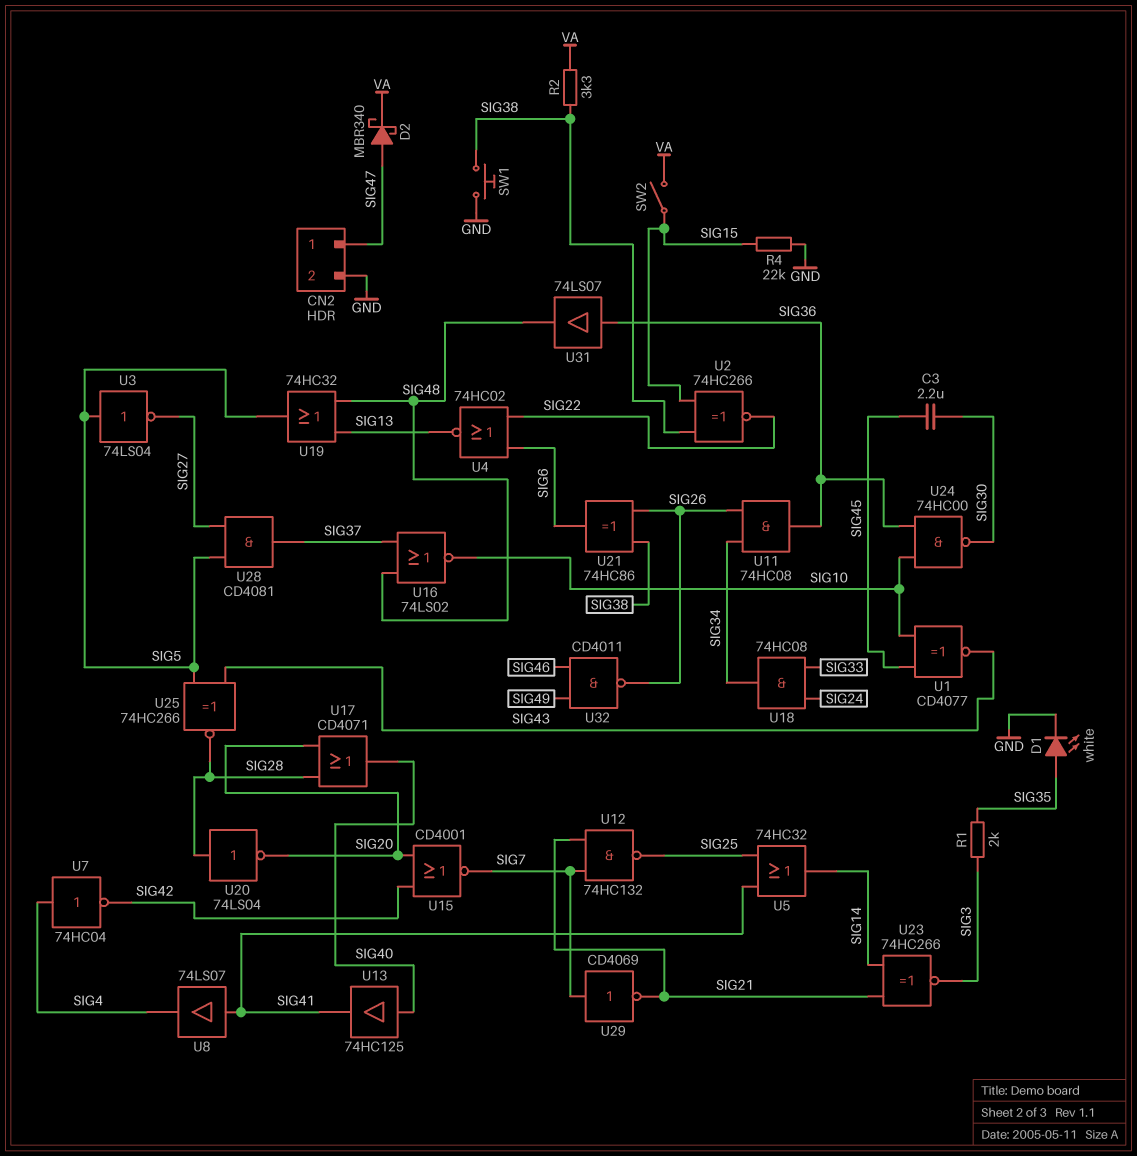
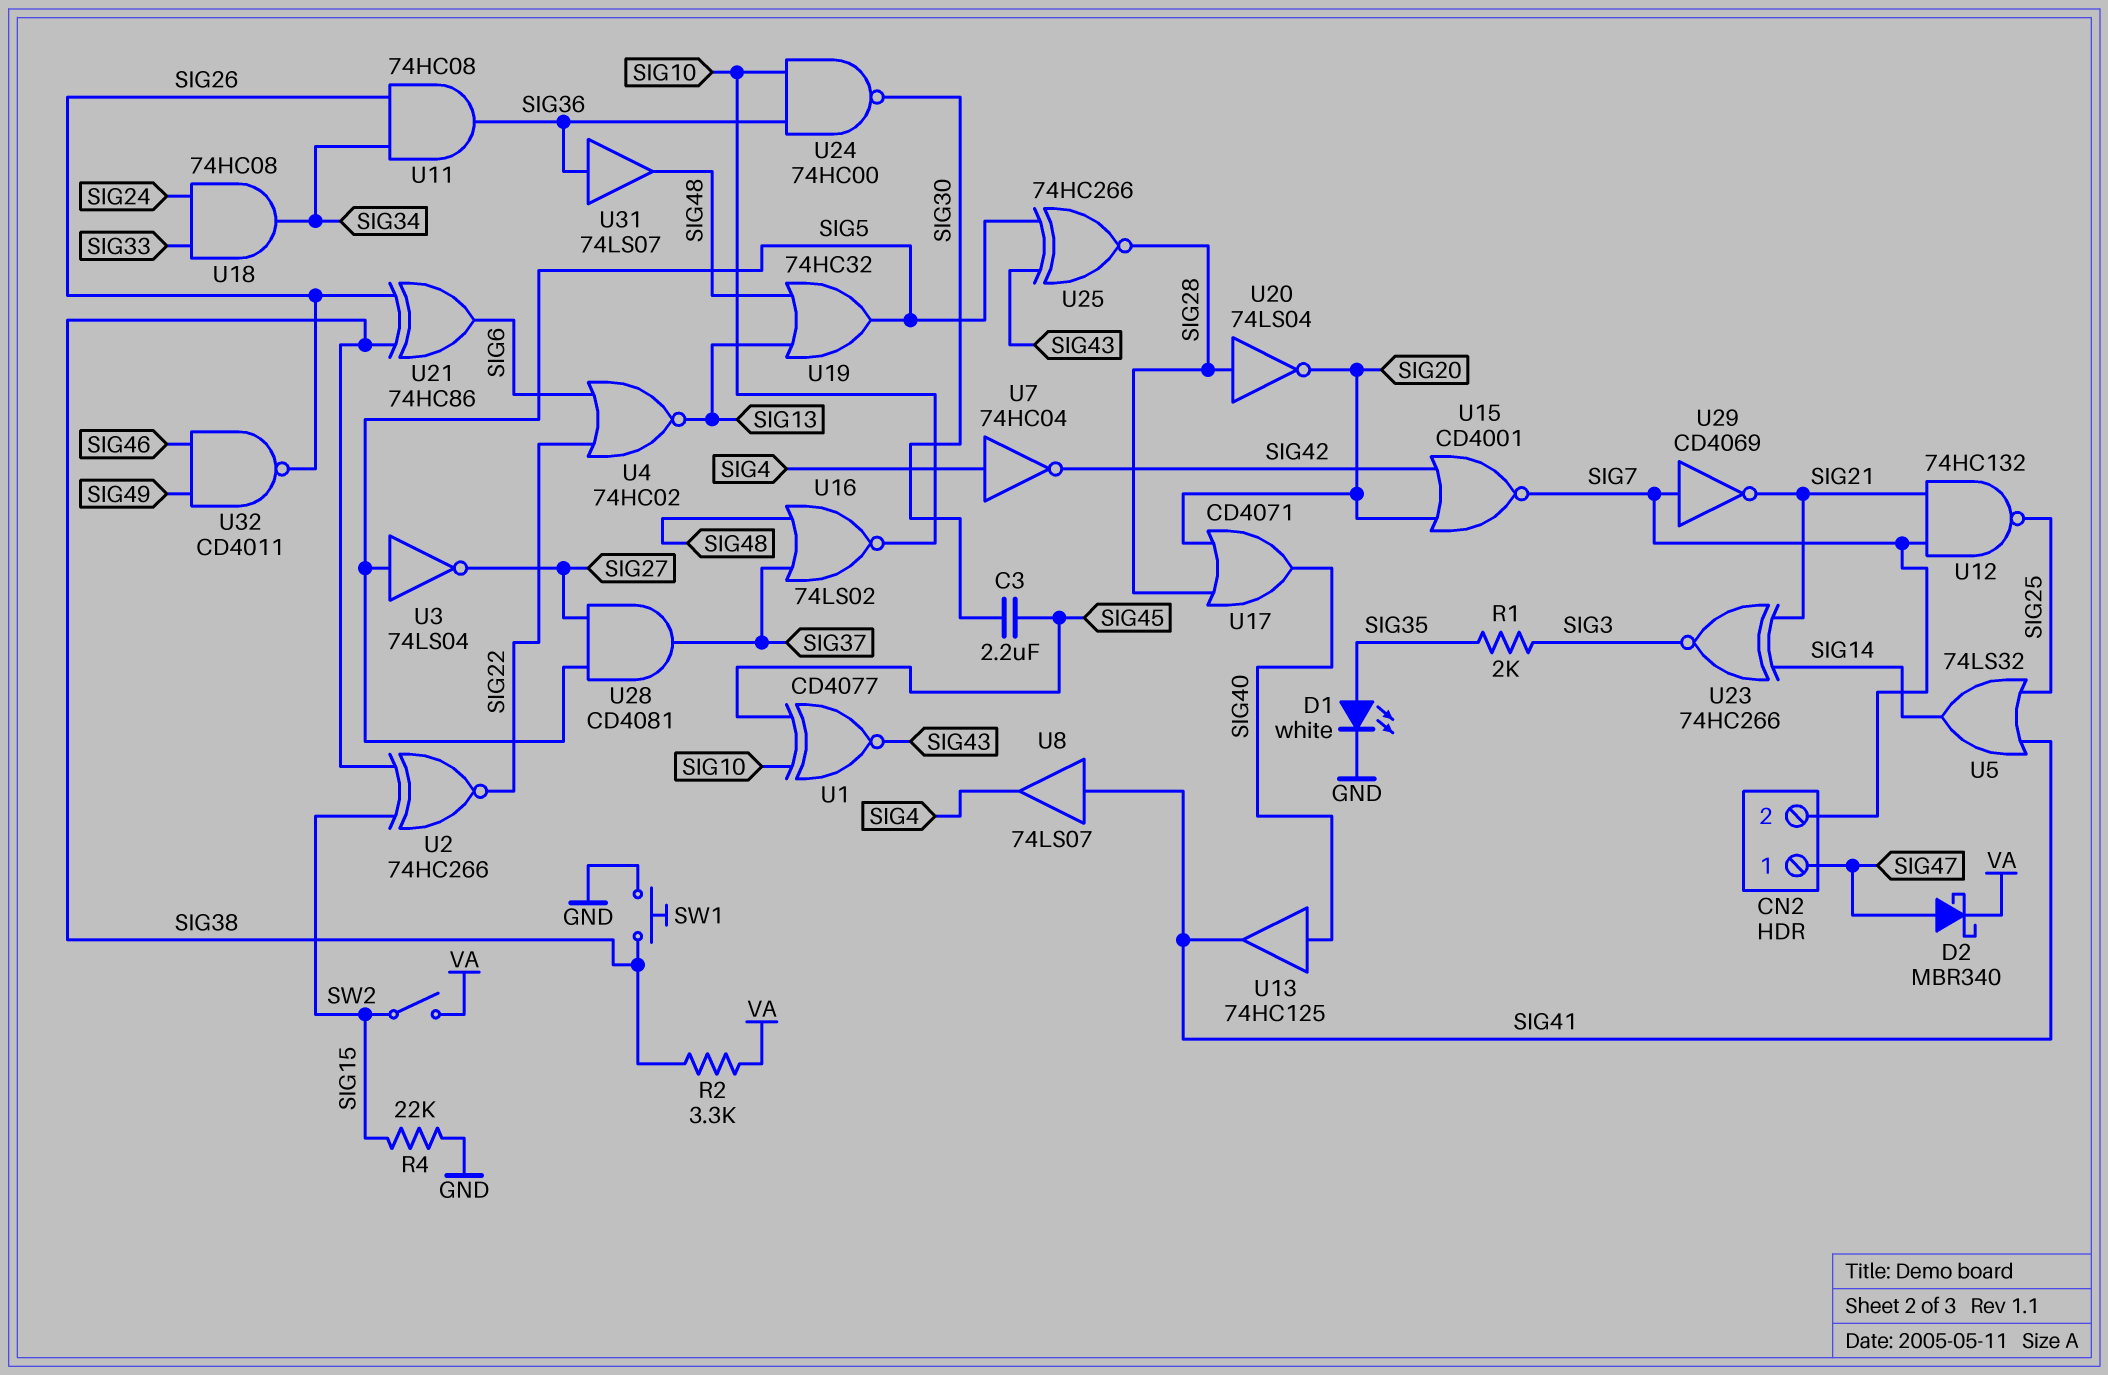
CN2 pin 2: GND -> SIG7
U5: OR 74HC32 (in SIG25, in SIG41, out SIG14) -> OR 74LS32 (in SIG25, in SIG41, out SIG14)

